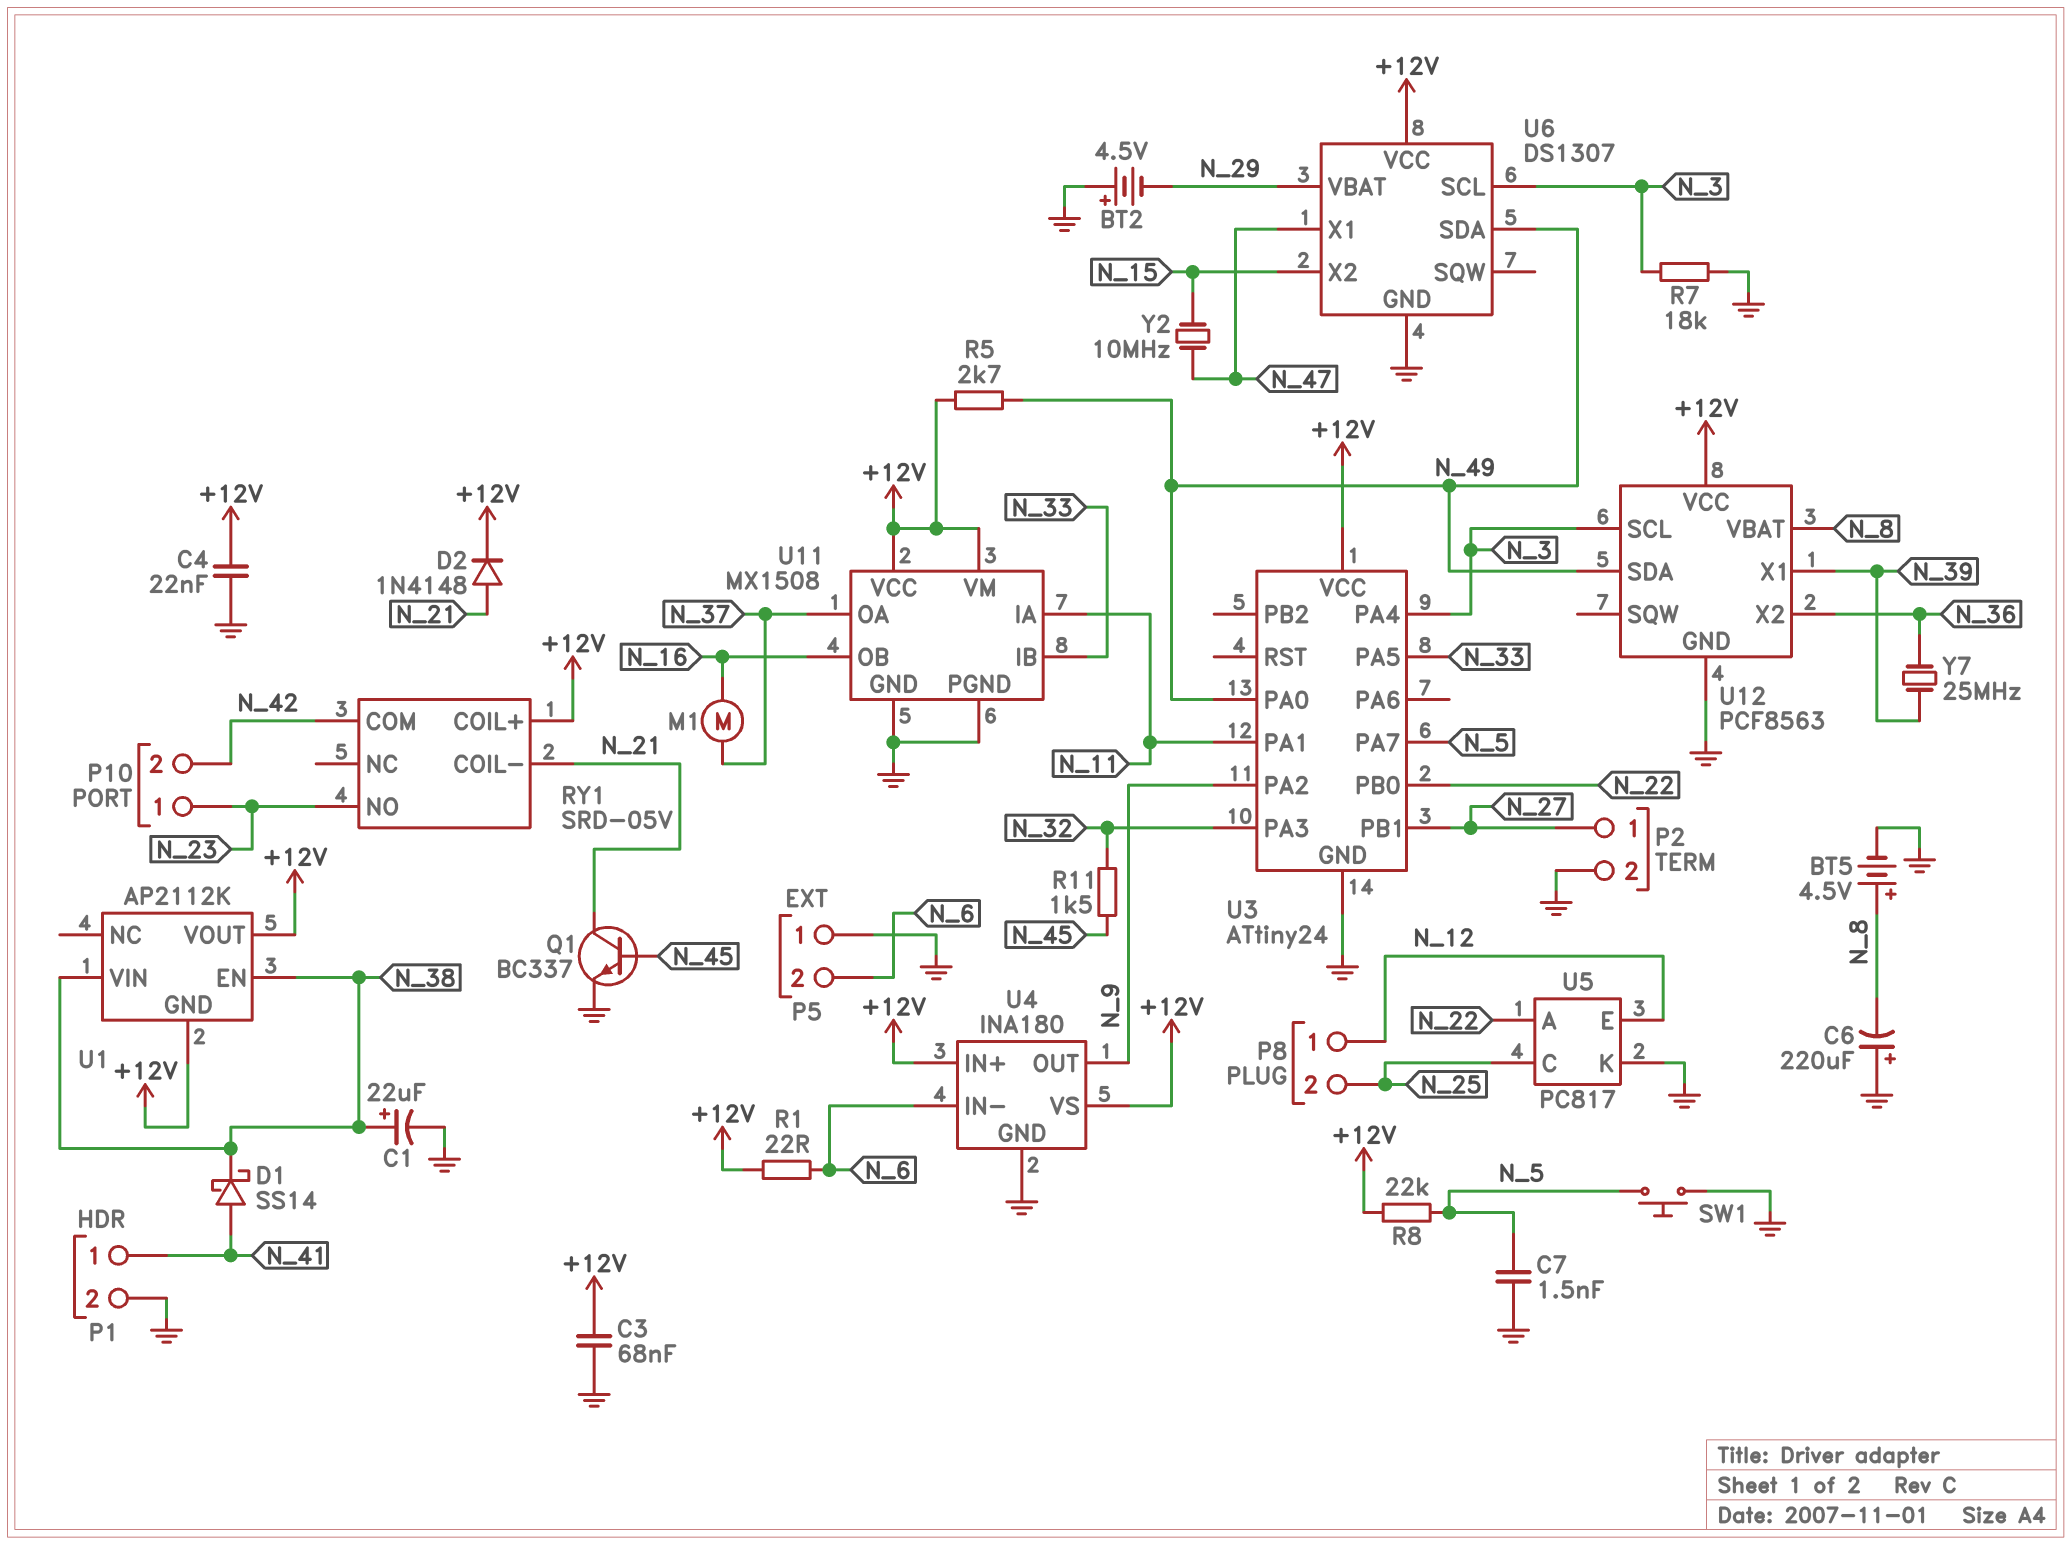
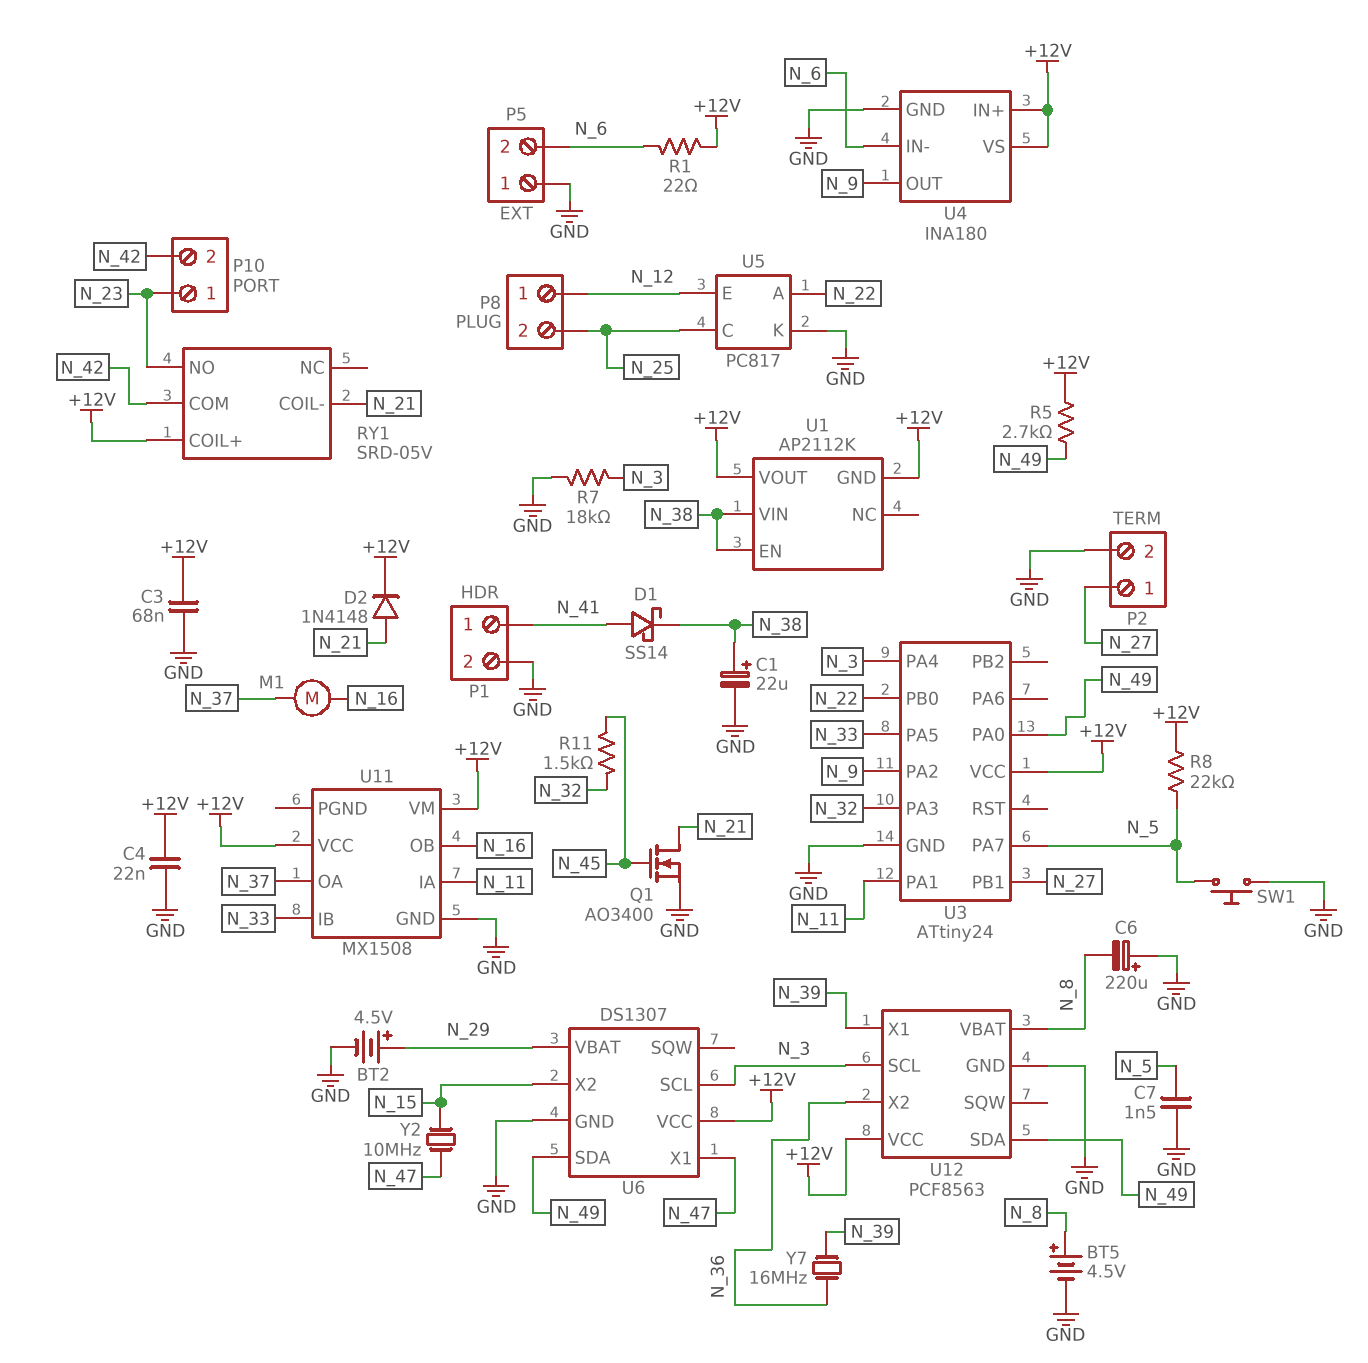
BT2: 4.5V (plus GND, minus N_29) -> 4.5V (plus N_29, minus GND)
Q1: NPN BC337 (B N_45, C N_21, E GND) -> NMOS AO3400 (G N_45, D N_21, S GND)
U11 pin PGND: GND -> none
Y7: 25MHz (N_36, N_39) -> 16MHz (N_36, N_39)

